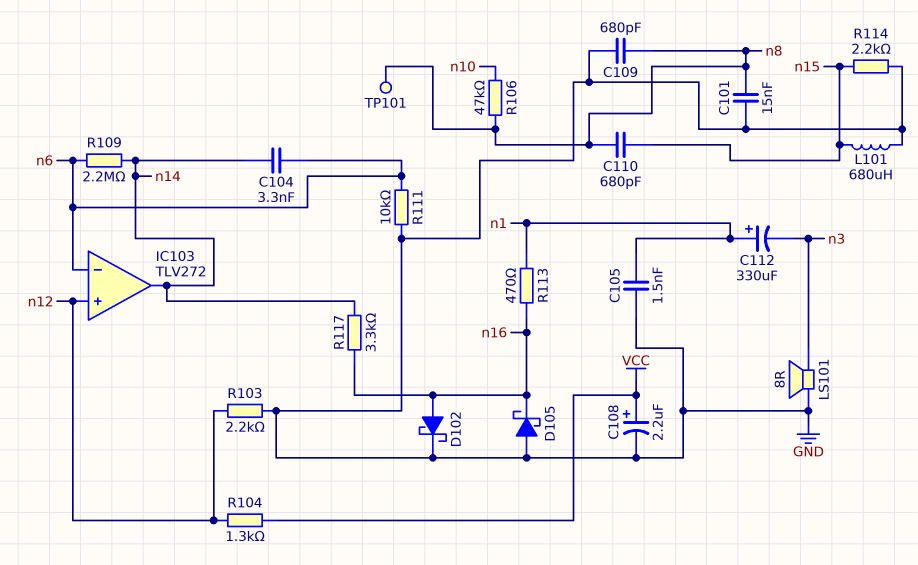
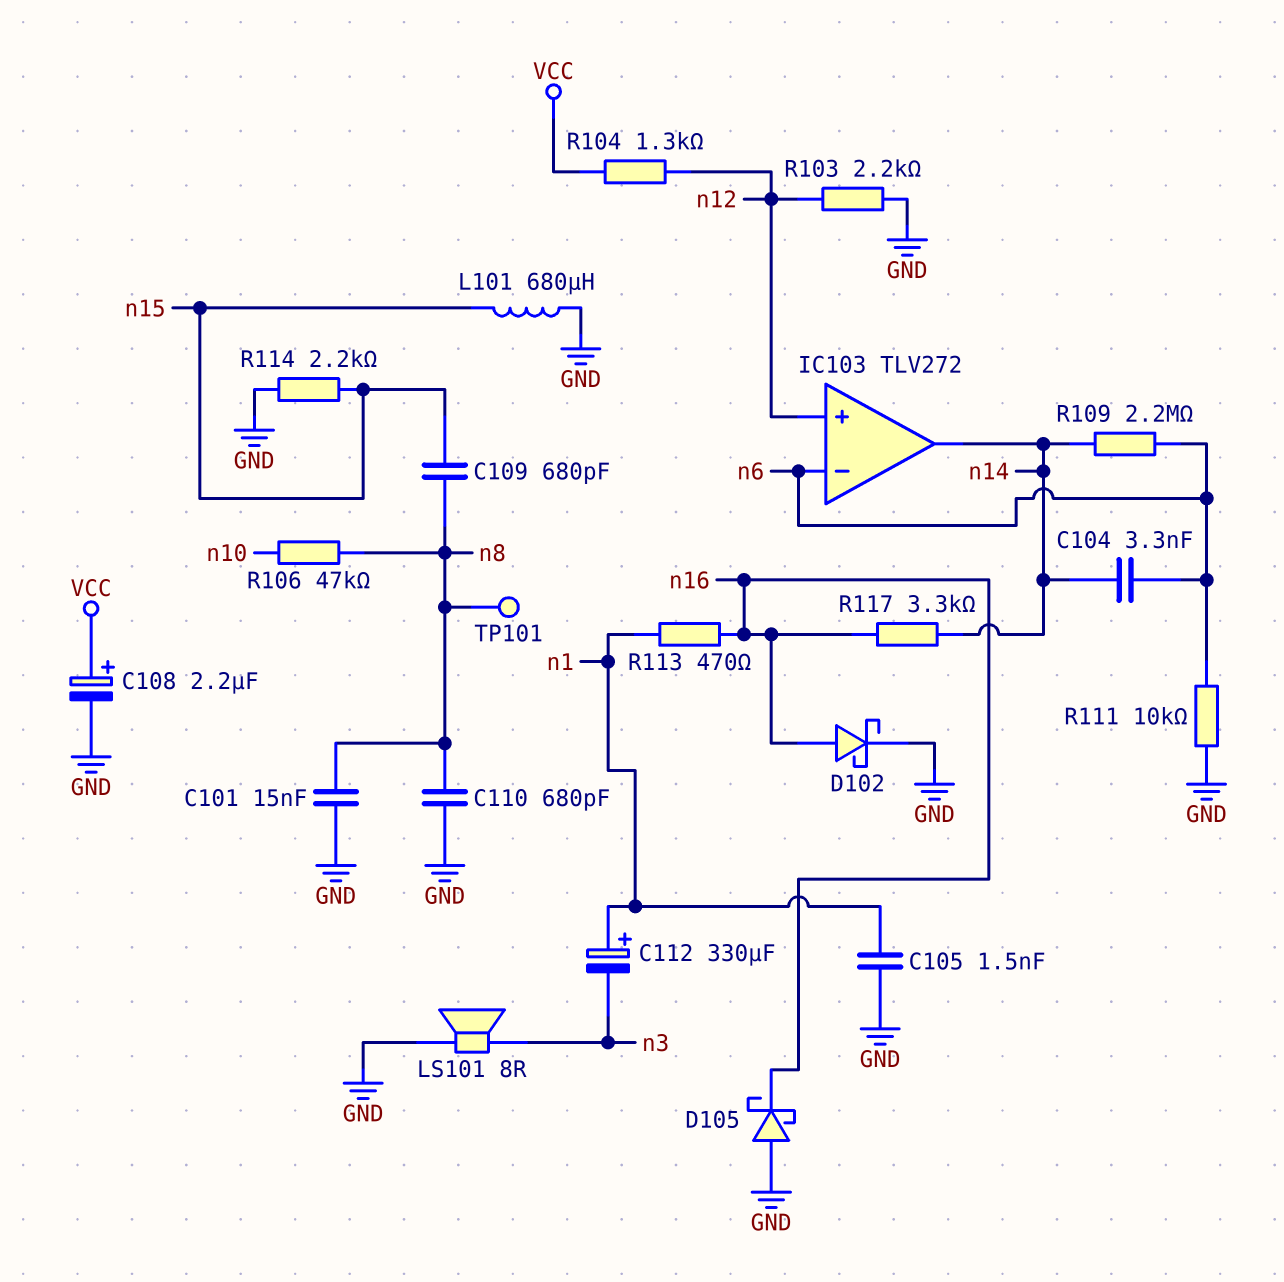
C109: 680pF (GND, n8) -> 680pF (n8, n15)
C110: 680pF (n8, n15) -> 680pF (GND, n8)

